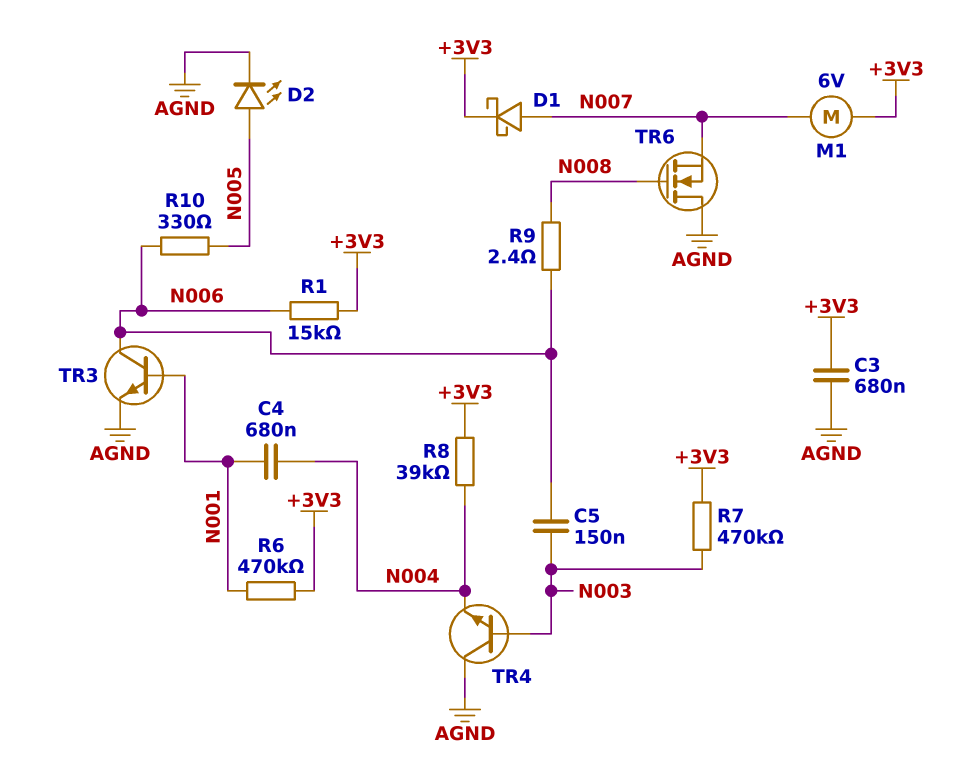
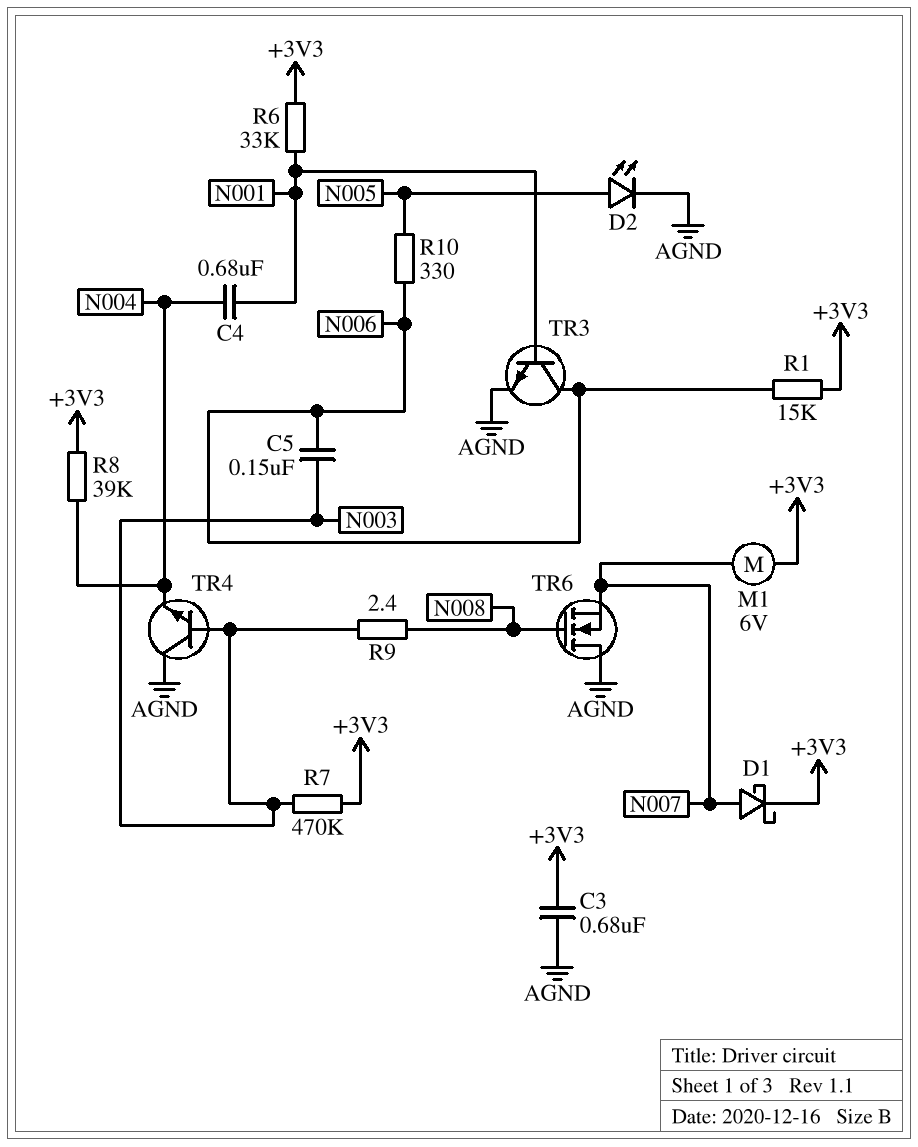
R6: 470k (+3V3, N001) -> 33k (+3V3, N001)
R9: 2.4 (N006, N008) -> 2.4 (N003, N008)

